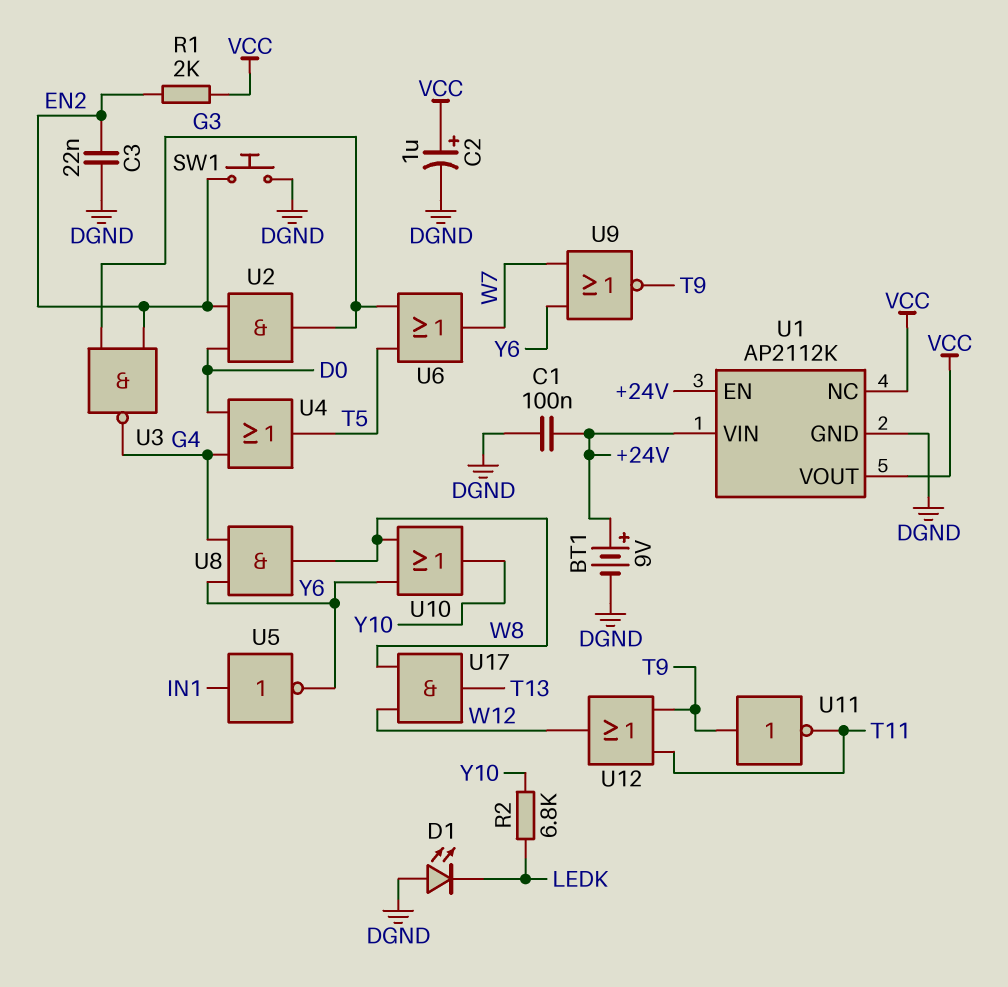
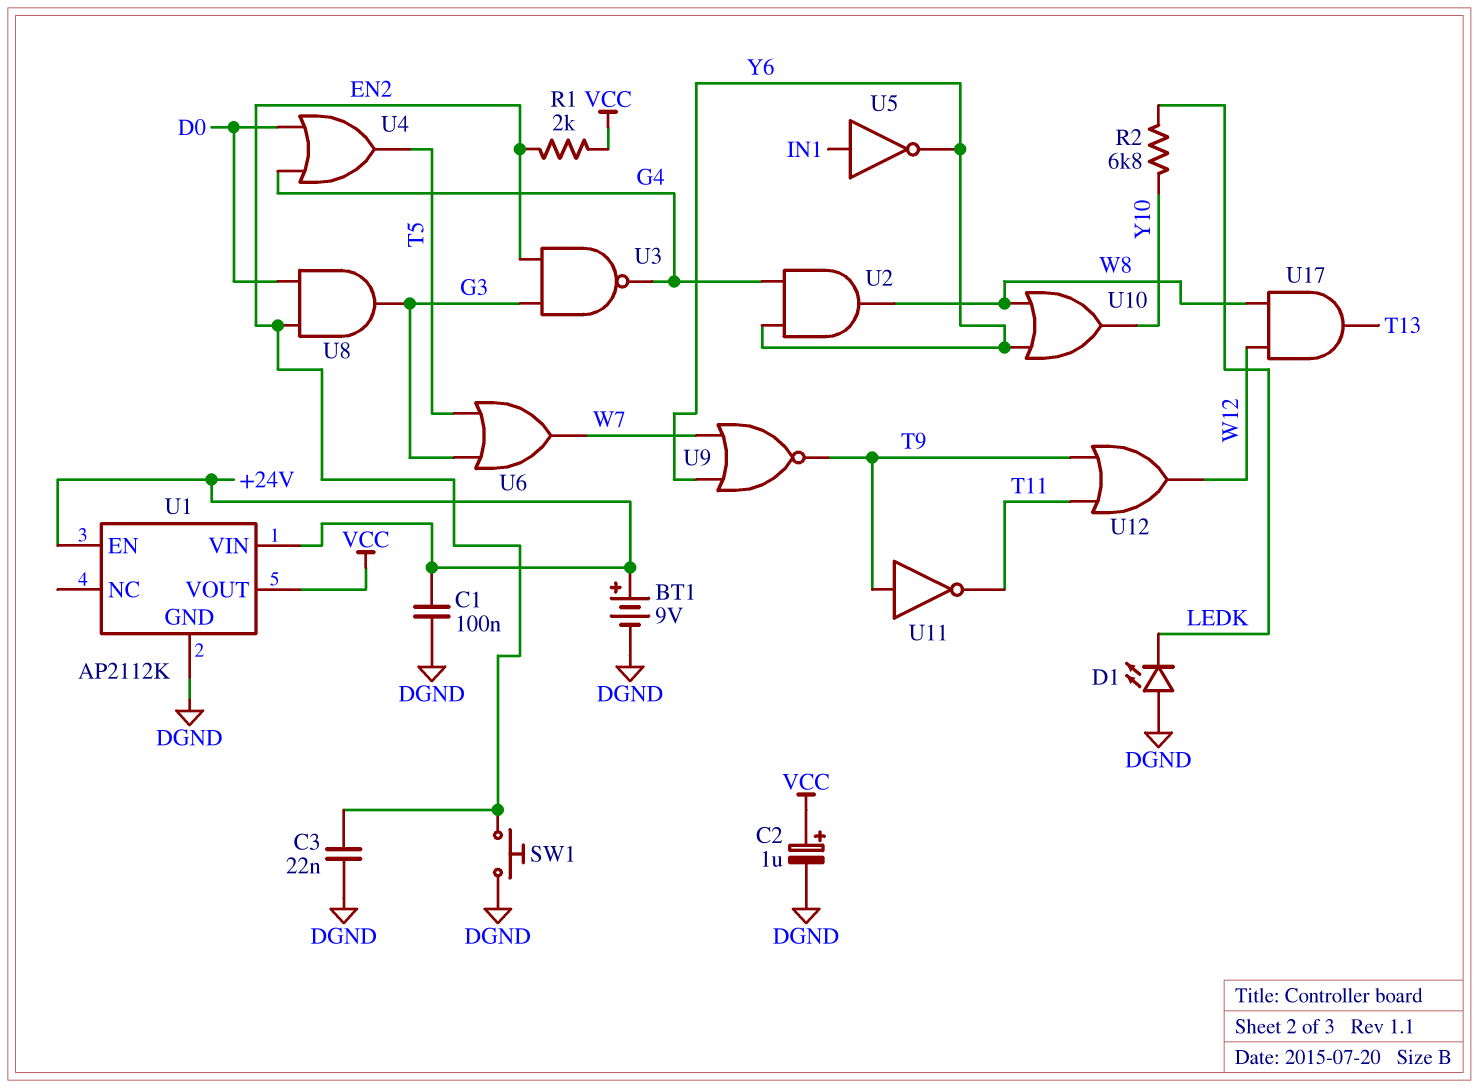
U1 pin NC: VCC -> none
U2: AND (in D0, in EN2, out G3) -> AND (in G4, in Y6, out W8)
U8: AND (in G4, in Y6, out W8) -> AND (in D0, in EN2, out G3)

